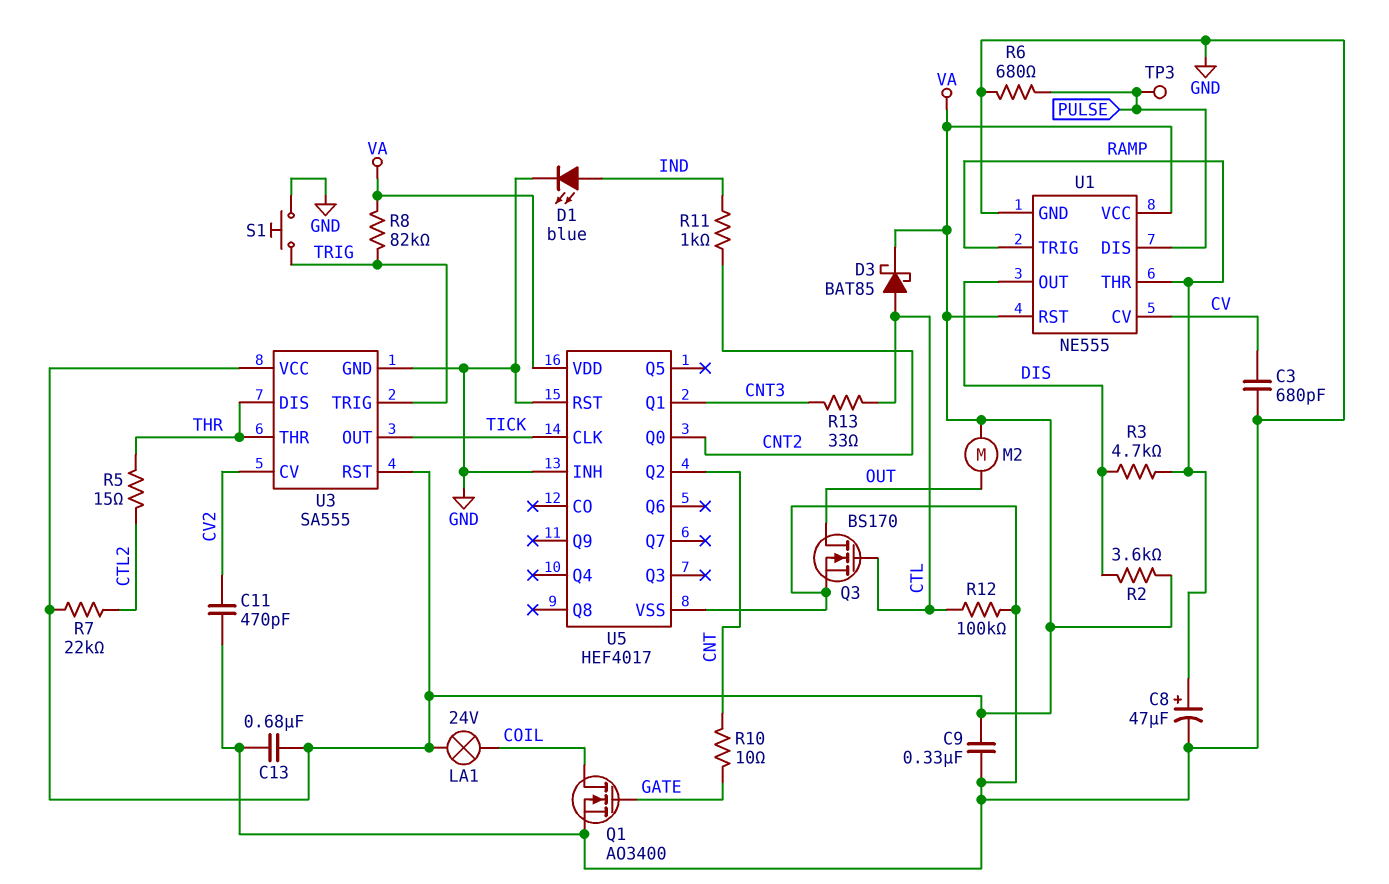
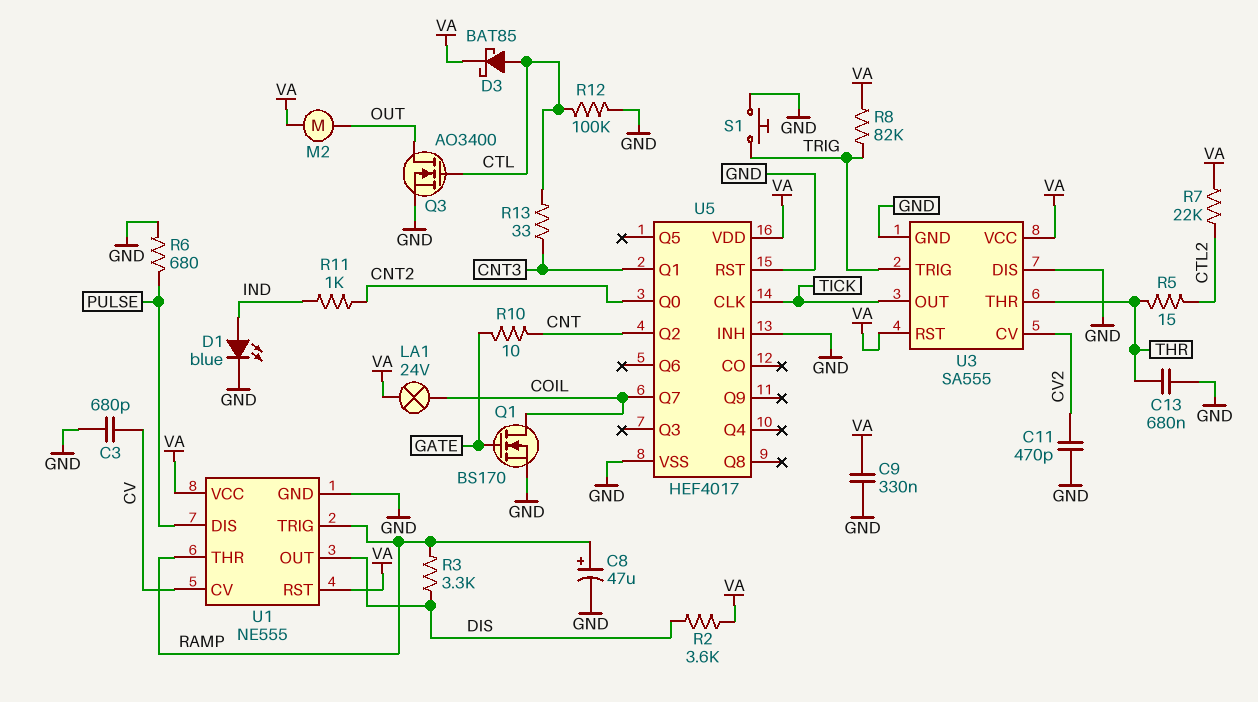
C13: 680nF (GND, VA) -> 680nF (GND, THR)
Q1: NMOS AO3400 (G GATE, D COIL, S GND) -> NMOS BS170 (G GATE, D COIL, S GND)
Q3: NMOS BS170 (G CTL, D OUT, S GND) -> NMOS AO3400 (G CTL, D OUT, S GND)
R3: 4.7k (DIS, RAMP) -> 3.3k (DIS, RAMP)
TP3: test point (PULSE) -> none
U3 pin DIS: THR -> GND
U5 pin Q7: none -> COIL

